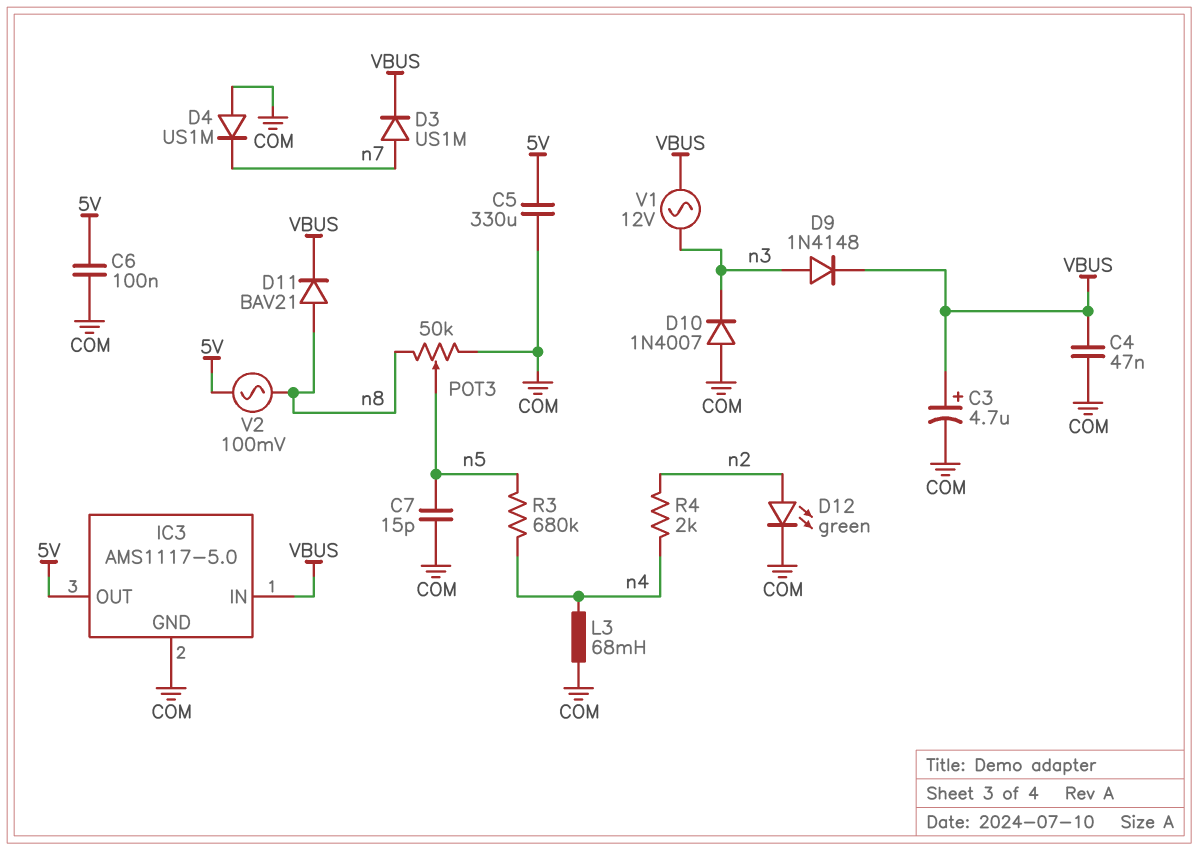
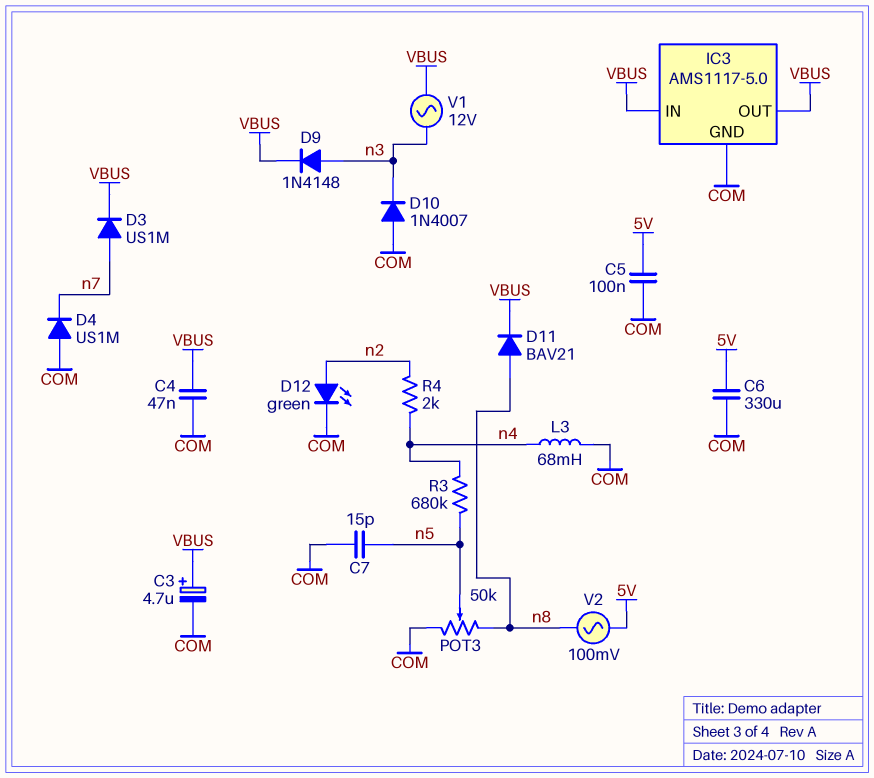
C5: 330uF (5V, COM) -> 100nF (5V, COM)
C6: 100nF (5V, COM) -> 330uF (5V, COM)
IC3 pin OUT: 5V -> VBUS

